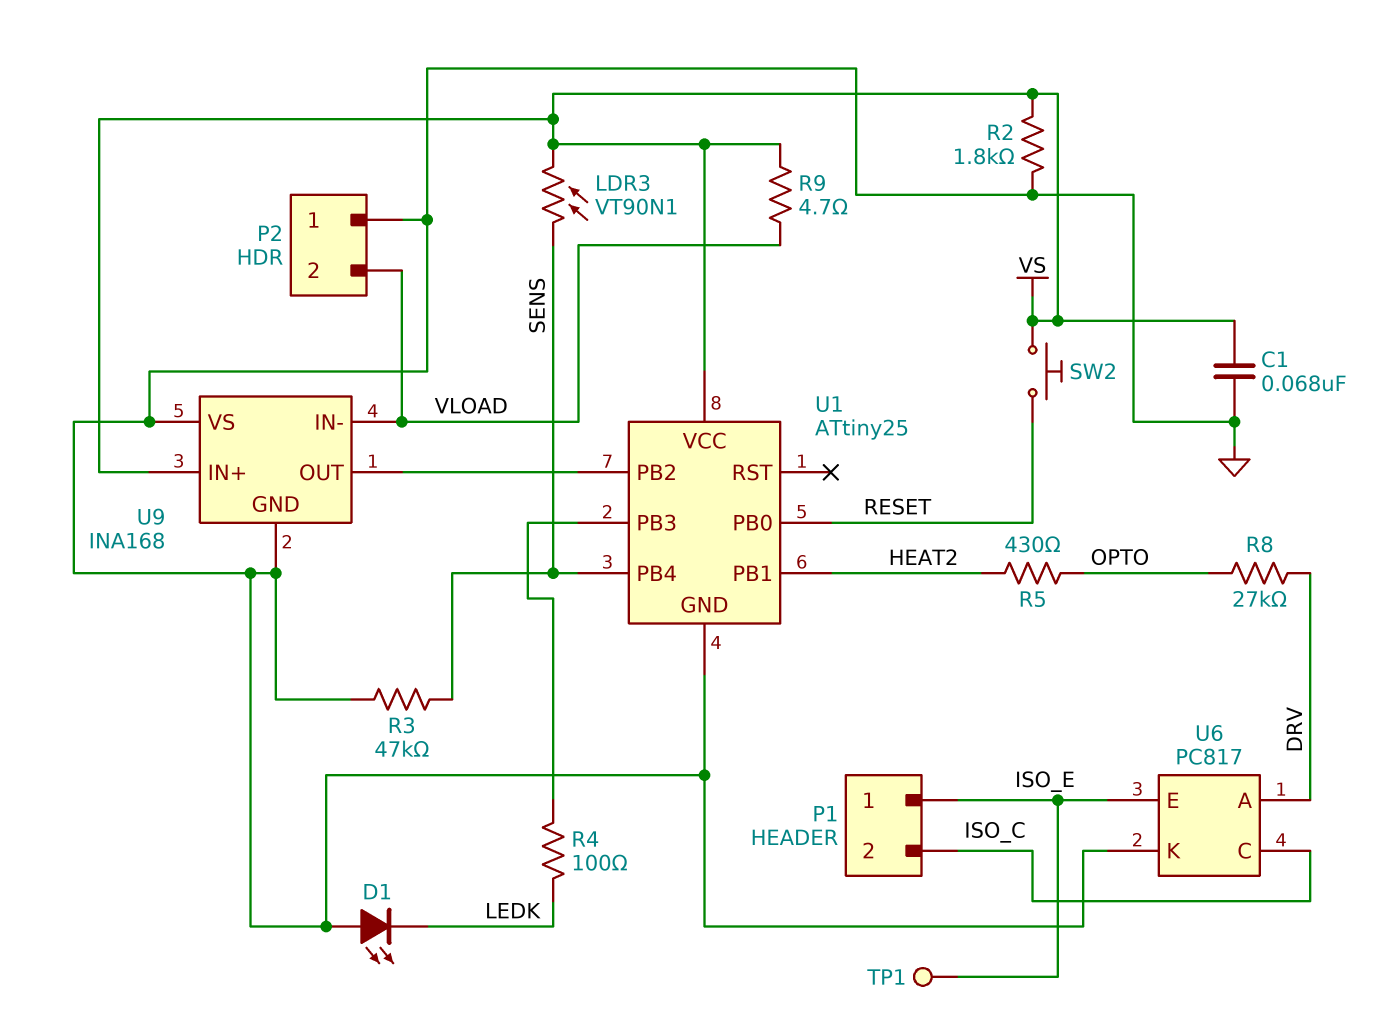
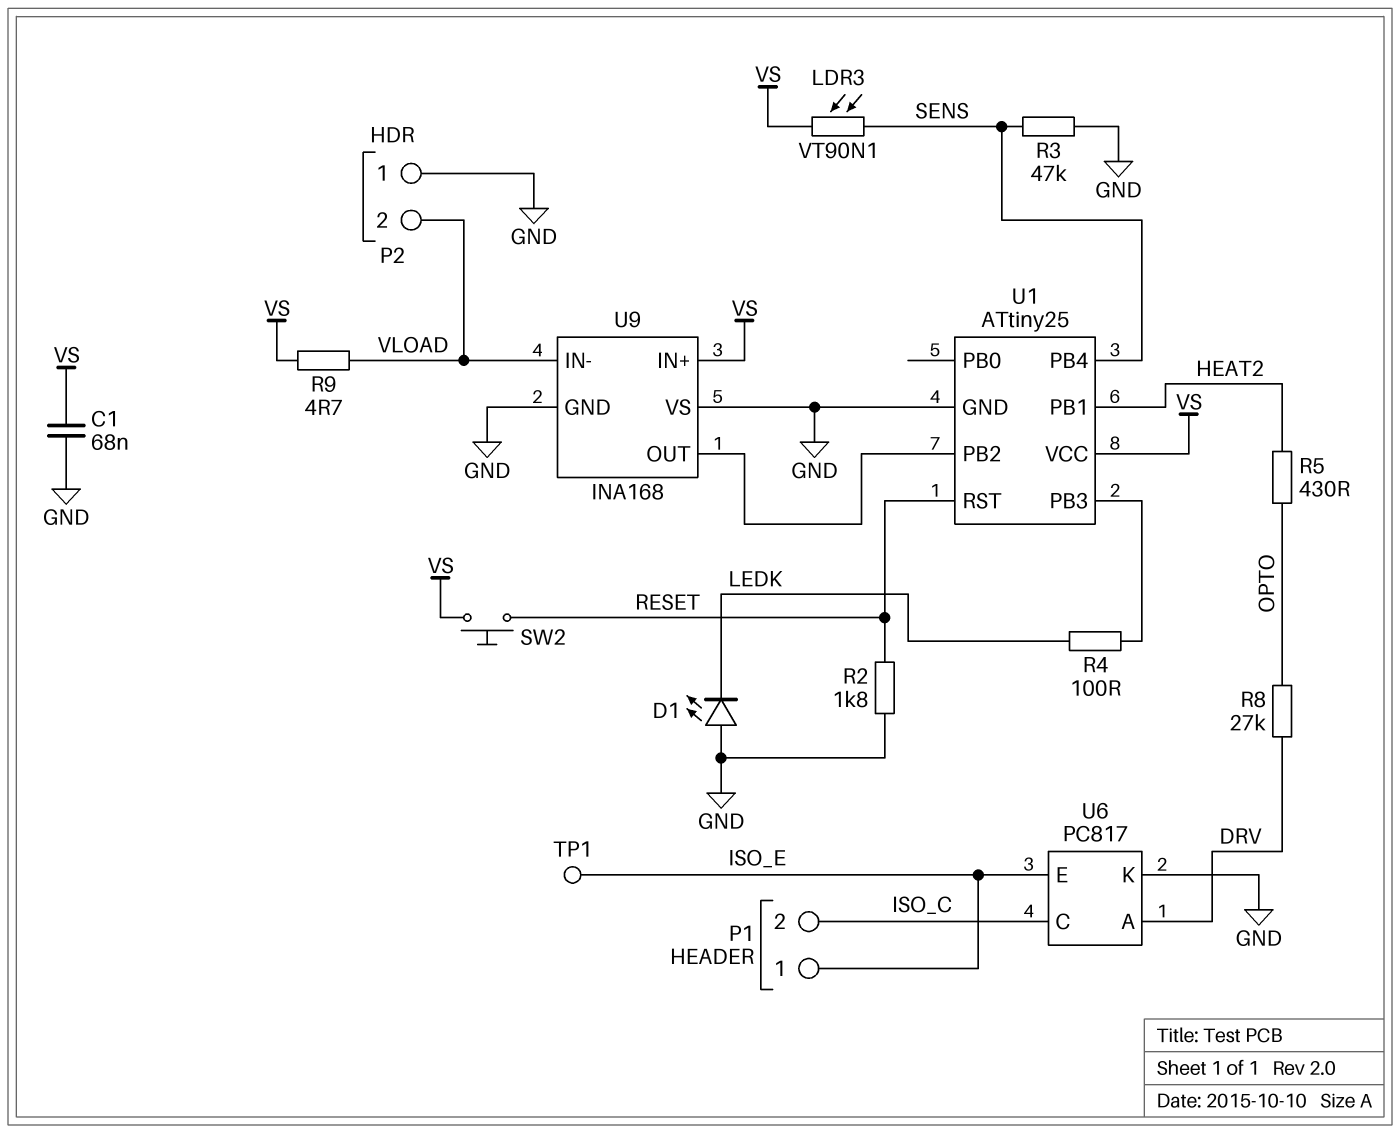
R2: 1.8k (GND, VS) -> 1.8k (GND, RESET)
U1 pin PB0: RESET -> none
U1 pin RST: none -> RESET

